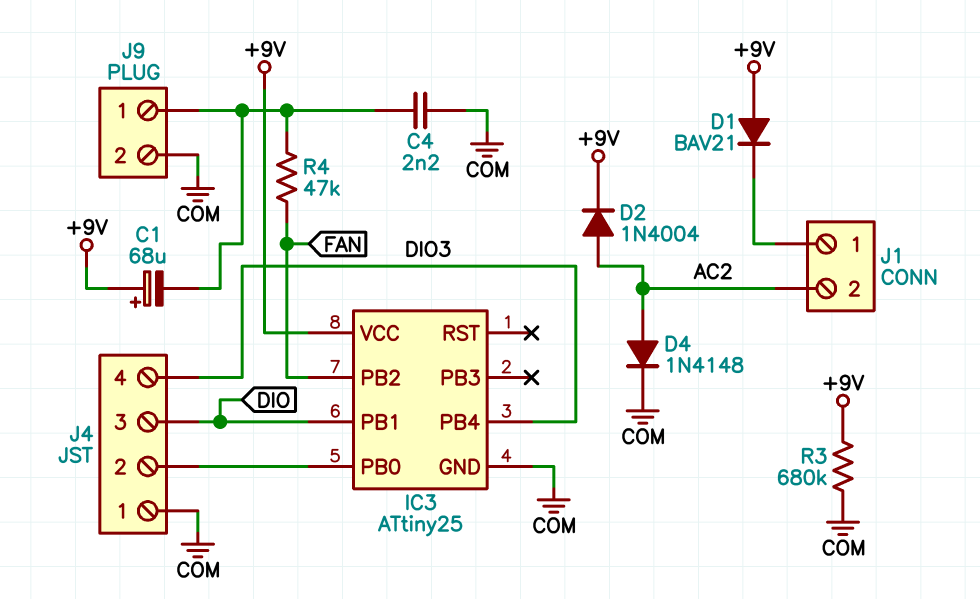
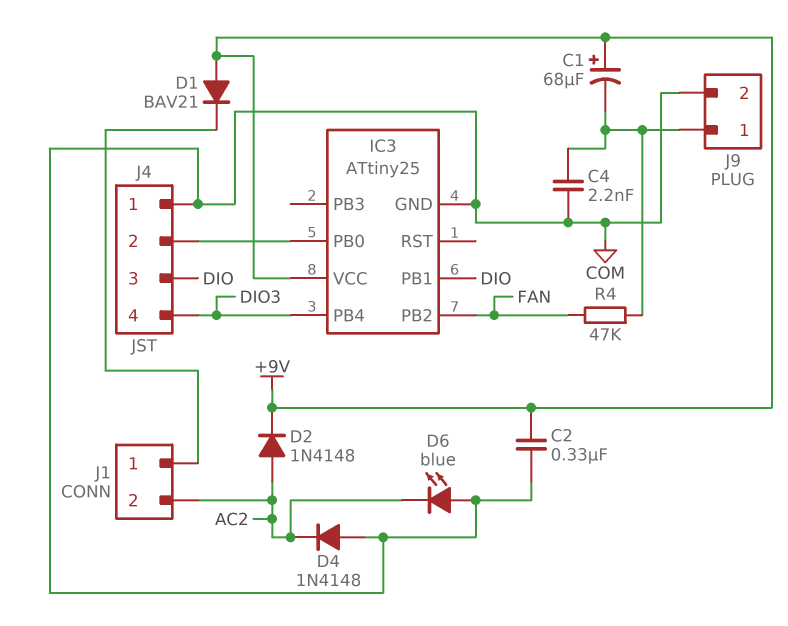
C2: none -> 330nF (+9V, COM)
D2: diode 1N4004 (A AC2, K +9V) -> diode 1N4148 (A AC2, K +9V)
D4: diode 1N4148 (A AC2, K COM) -> diode 1N4148 (A COM, K AC2)
D6: none -> LED blue (A COM, K AC2)
R3: 680k (+9V, COM) -> none

